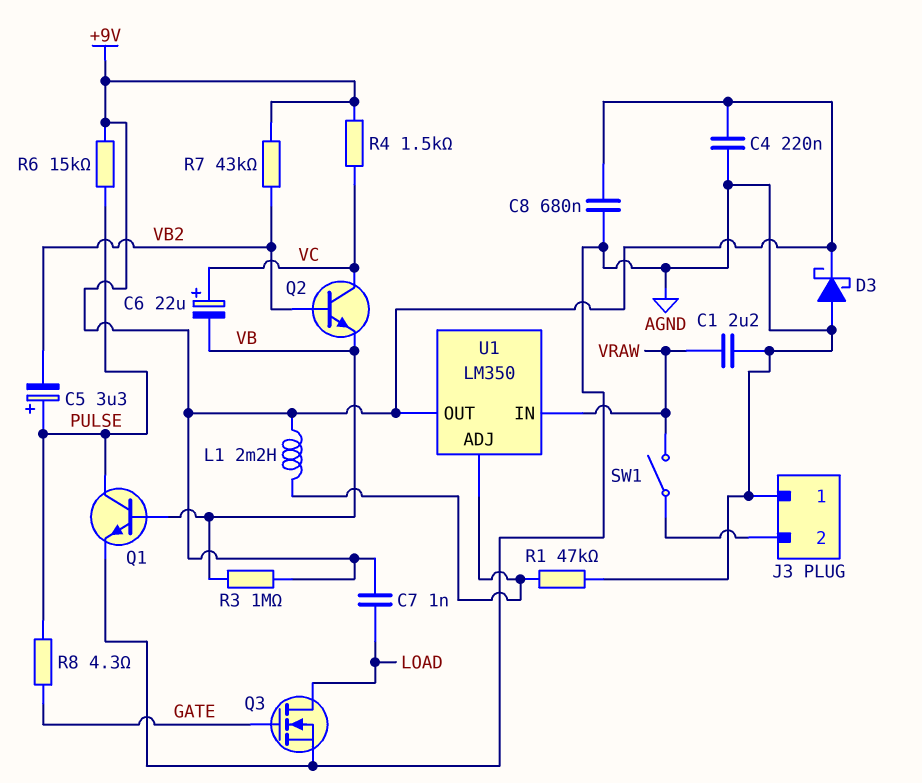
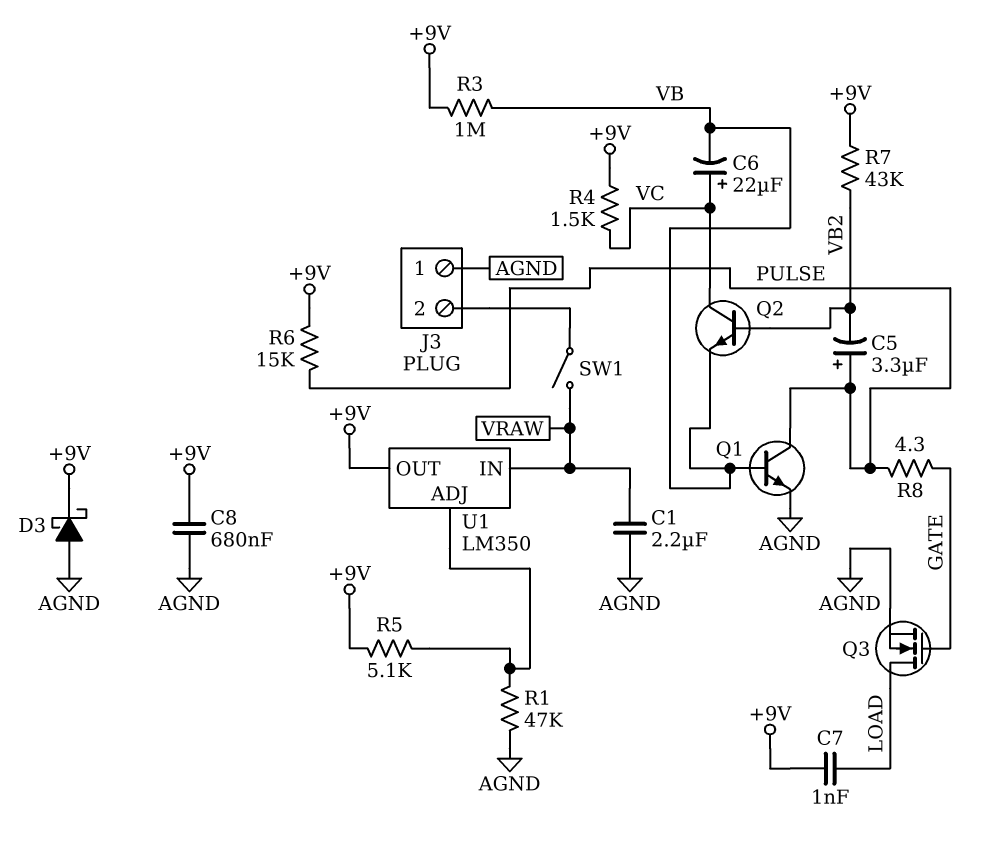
C4: 220nF (+9V, AGND) -> none
L1: 2.2mH (+9V, U1/ADJ) -> none
R5: none -> 5.1k (+9V, U1/ADJ)

